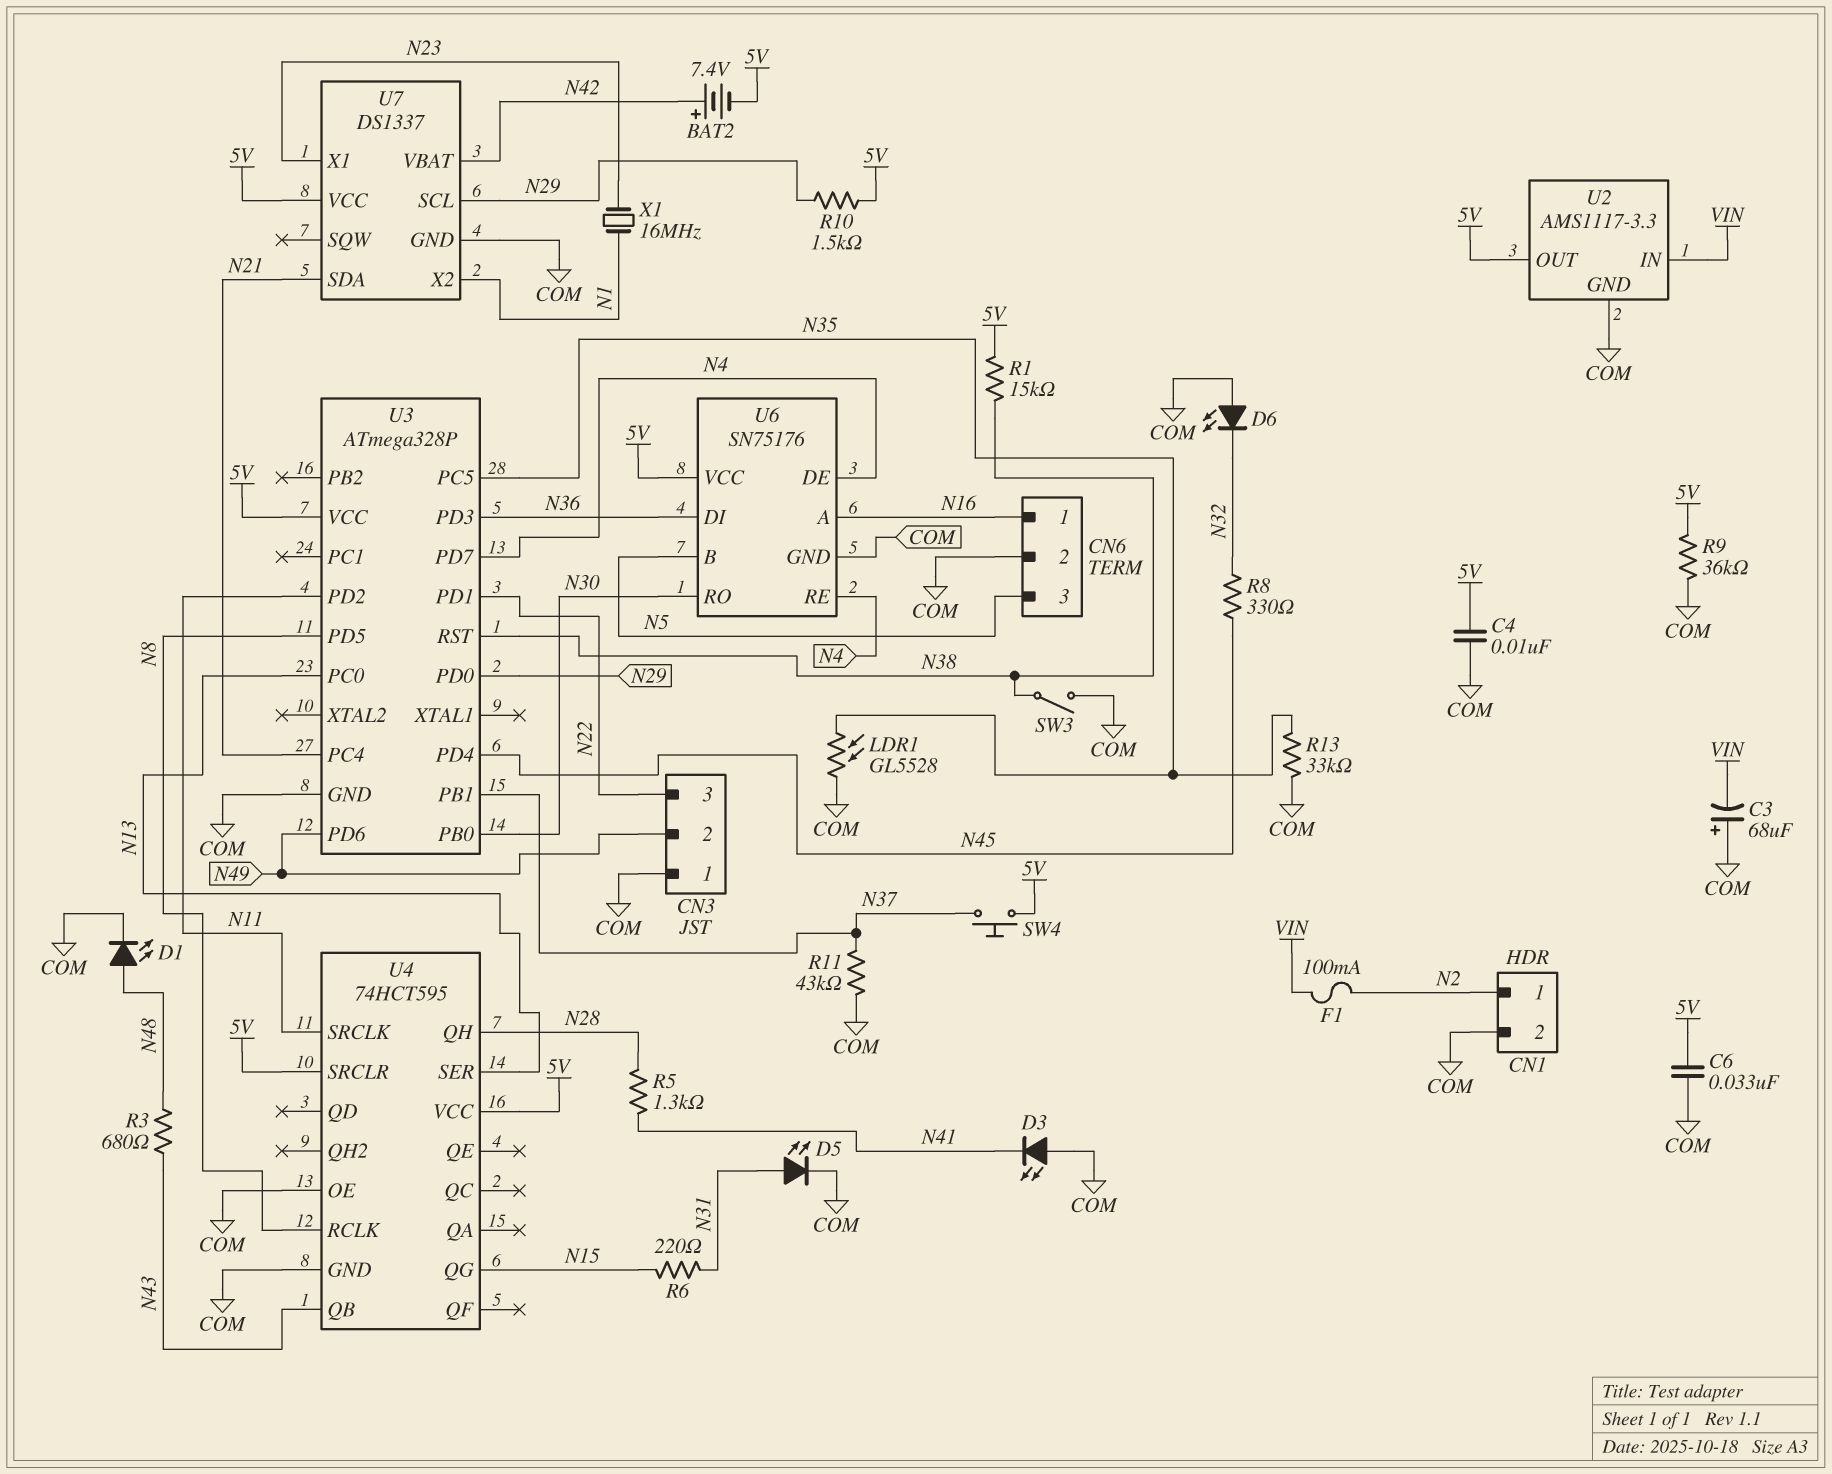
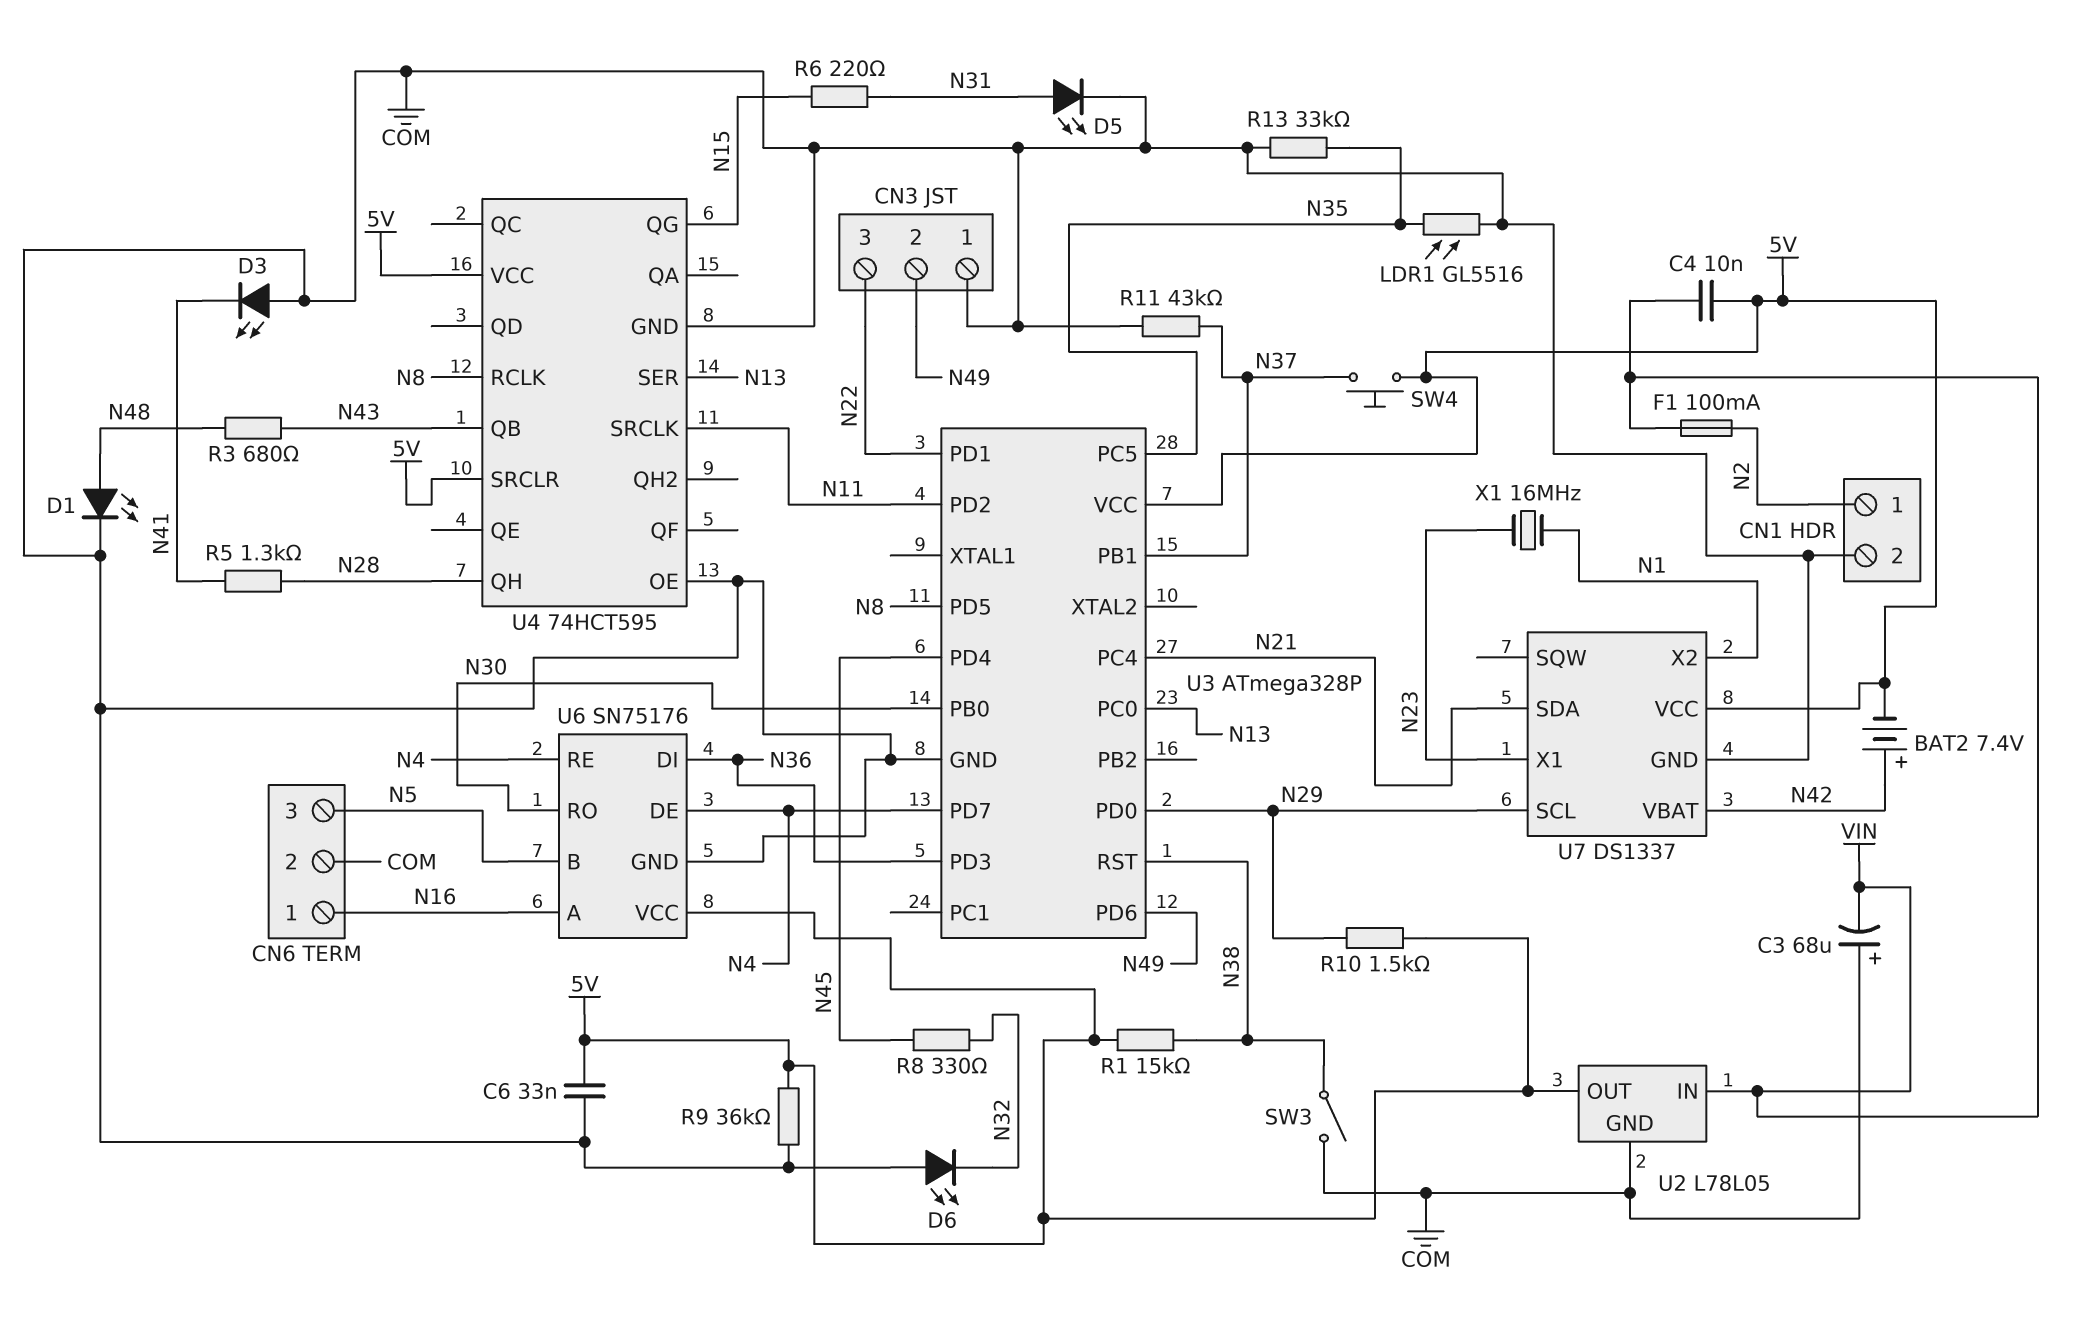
C4: 10nF (5V, COM) -> 10nF (5V, VIN)
LDR1: GL5528 (COM, N35) -> GL5516 (COM, N35)
U2: AMS1117-3.3 -> L78L05

